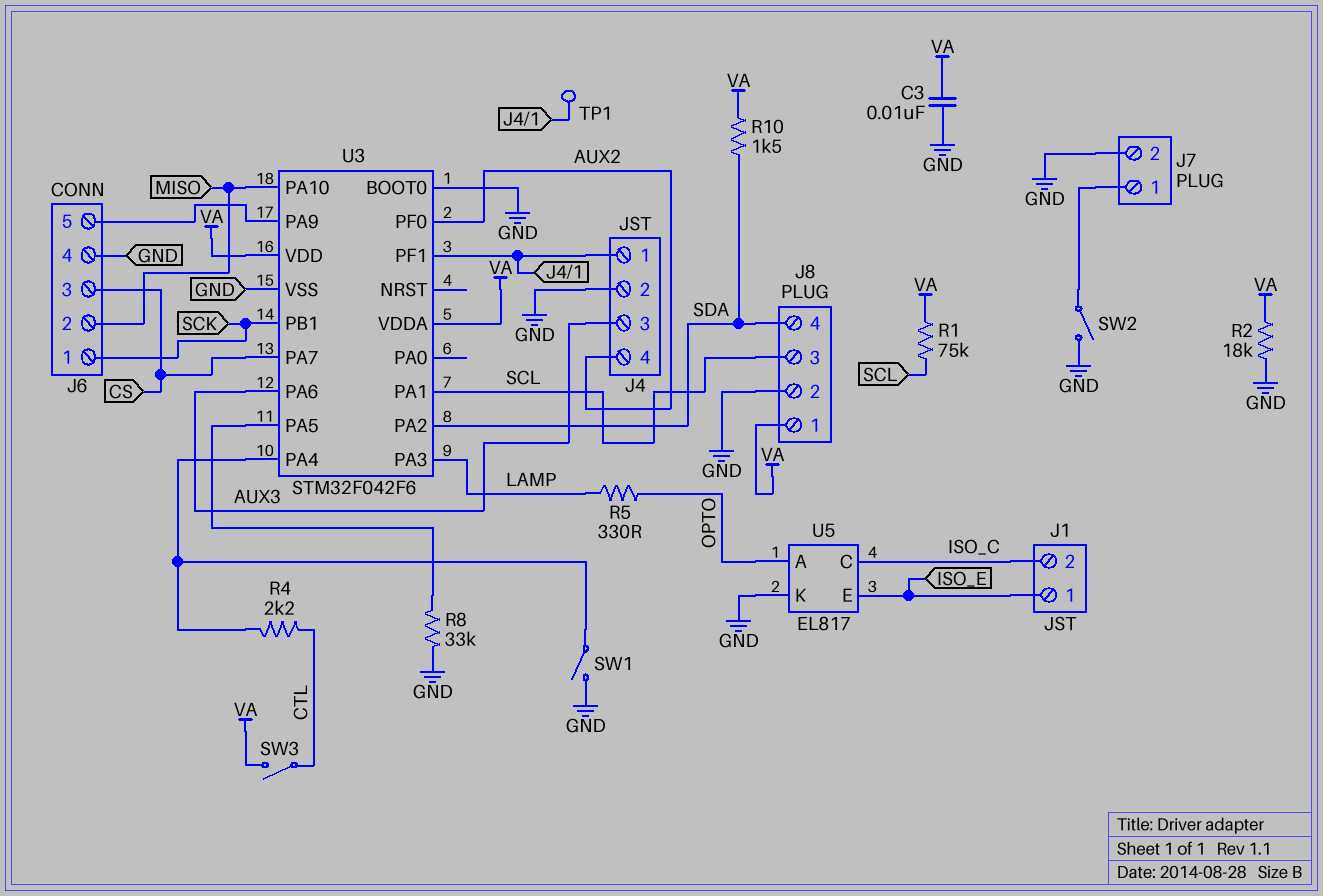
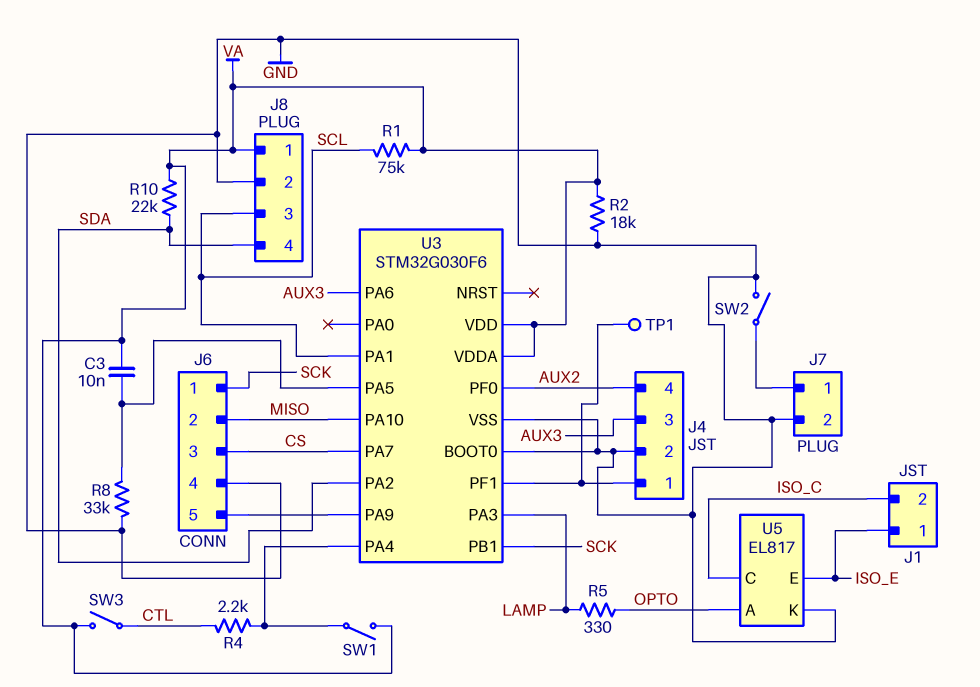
C3: 10nF (GND, VA) -> 10nF (U3/PA5, VA)
R10: 1.5k (SDA, VA) -> 22k (SDA, VA)
SW1: switch (GND, U3/PA4) -> switch (U3/PA4, VA)
U3: STM32F042F6 -> STM32G030F6

